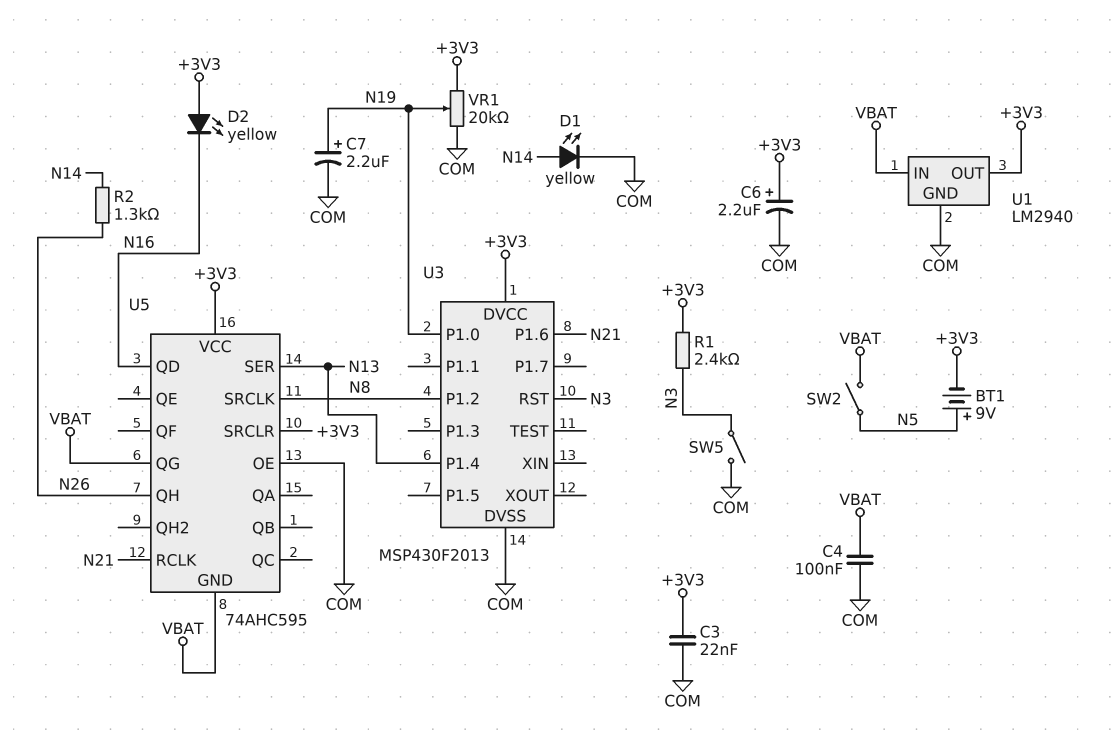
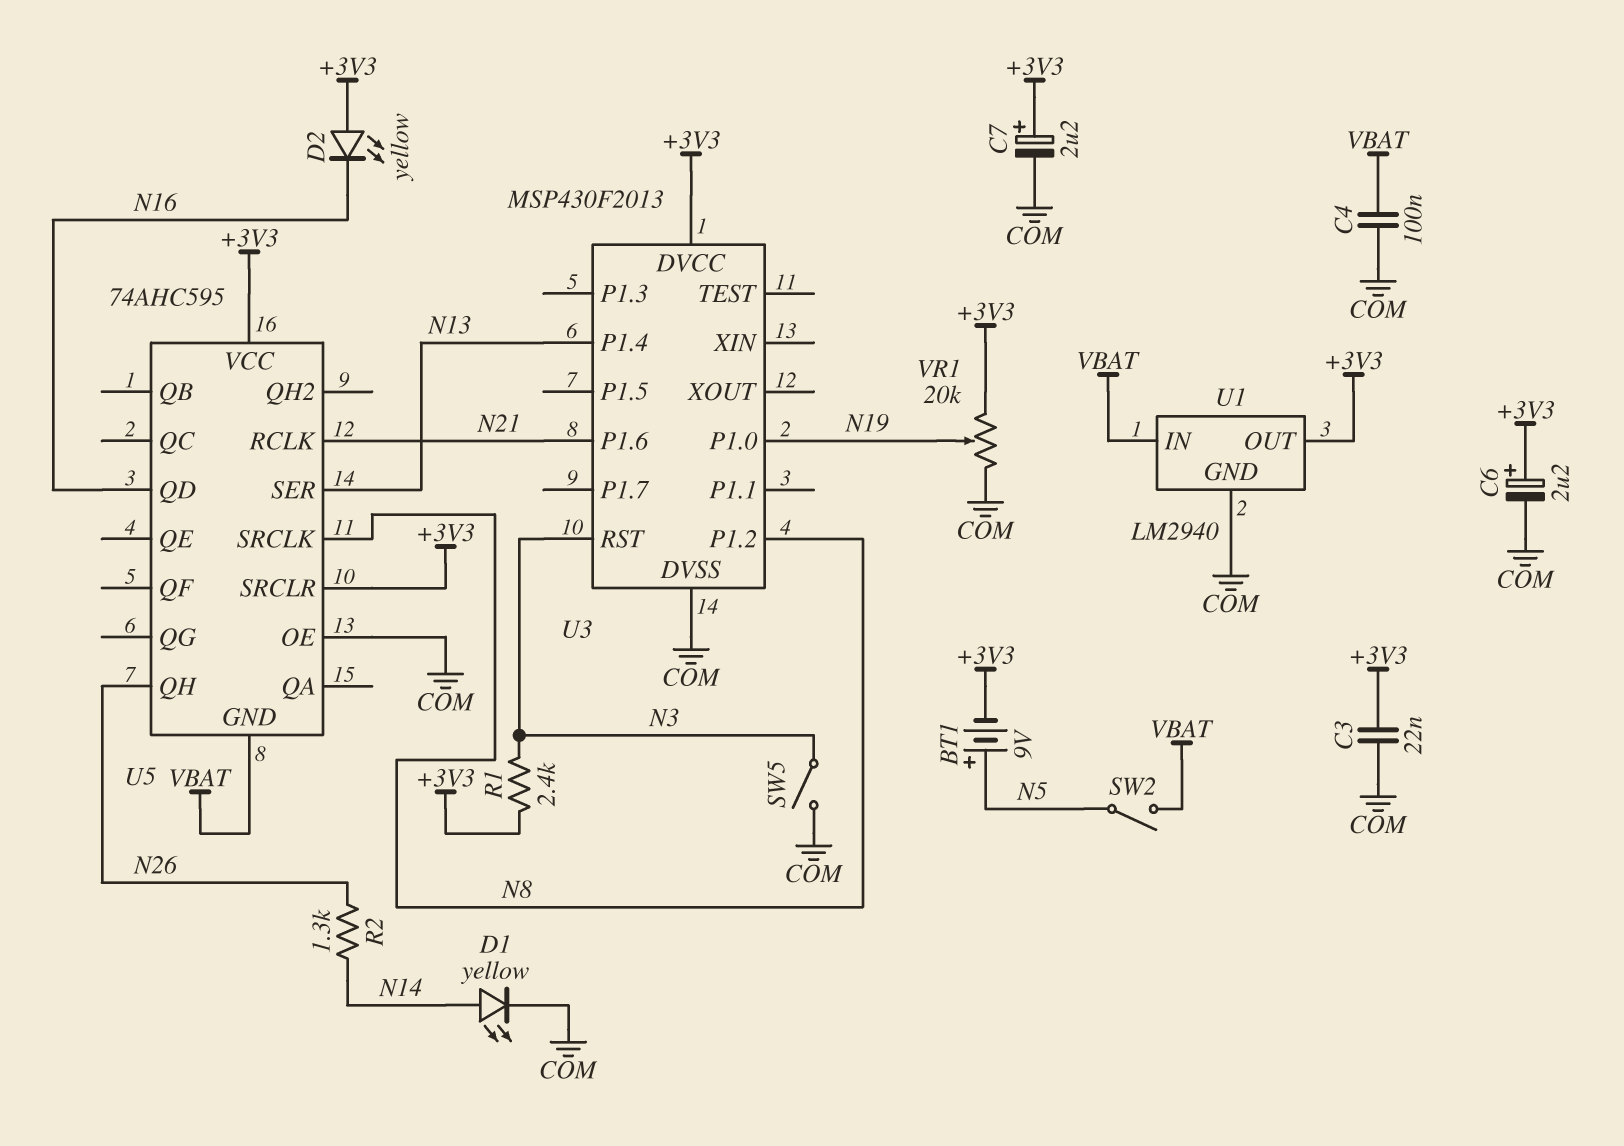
C7: 2.2uF (plus N19, minus COM) -> 2.2uF (plus +3V3, minus COM)
U5 pin QG: VBAT -> none

